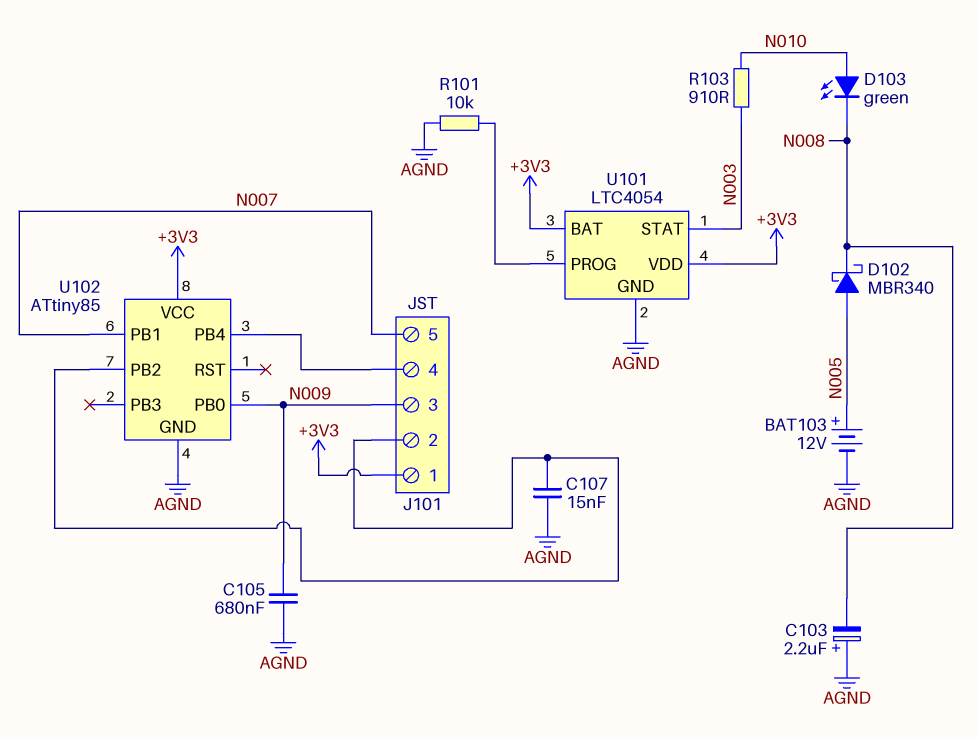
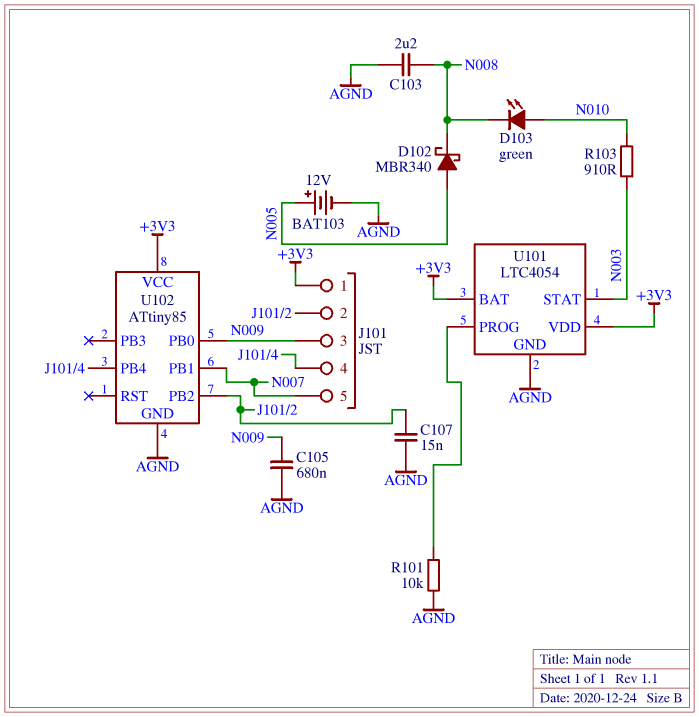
C103: 2.2uF (plus AGND, minus N008) -> 2.2uF (AGND, N008)

